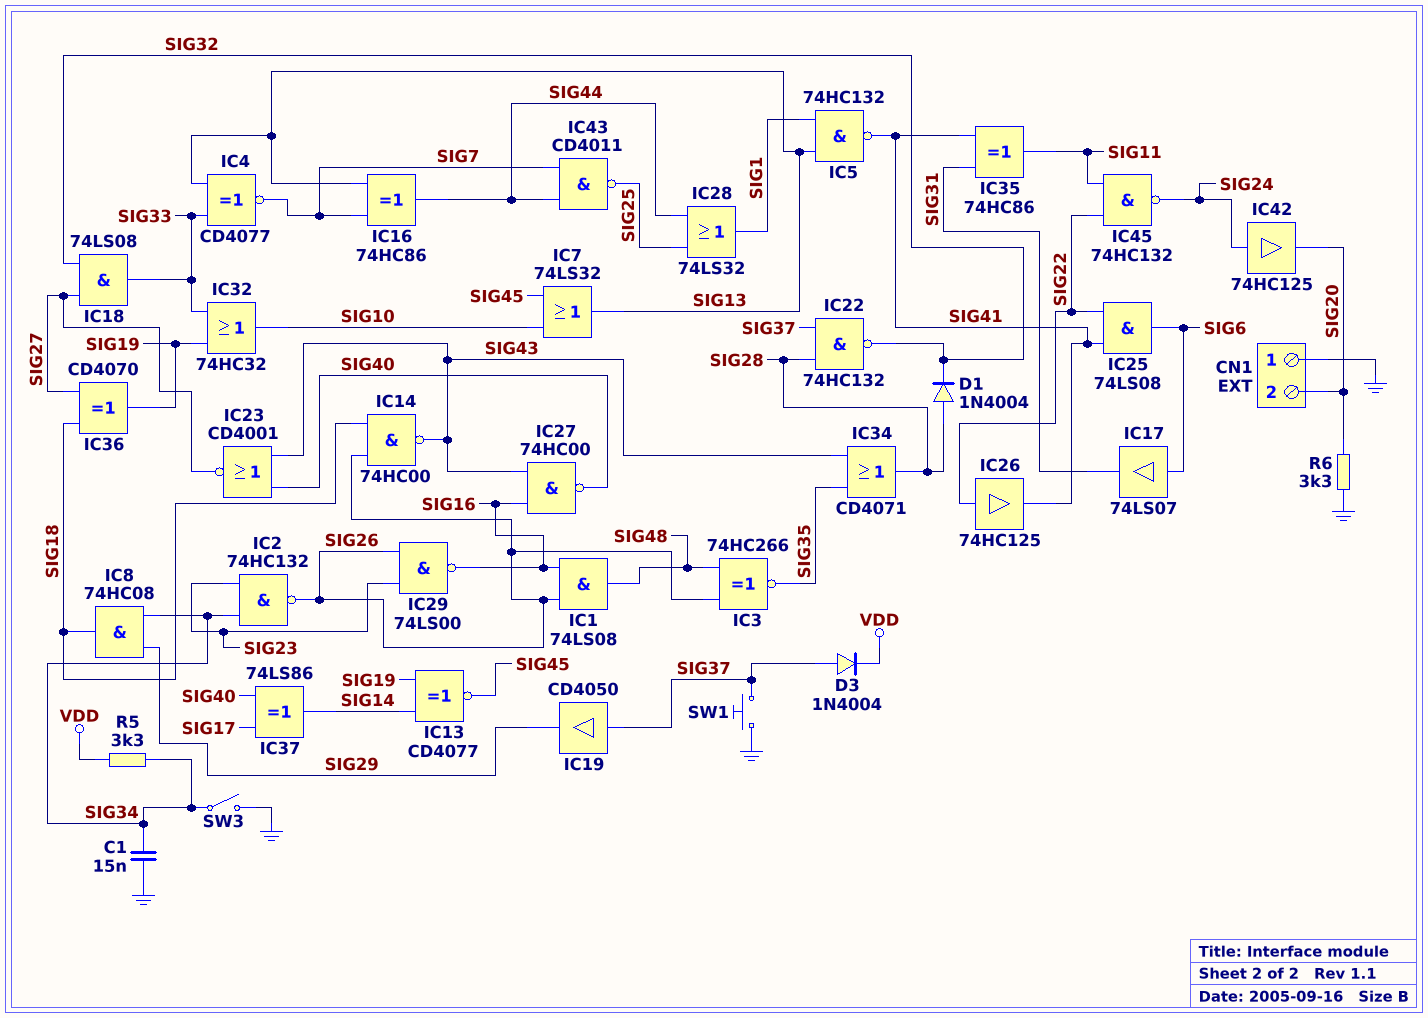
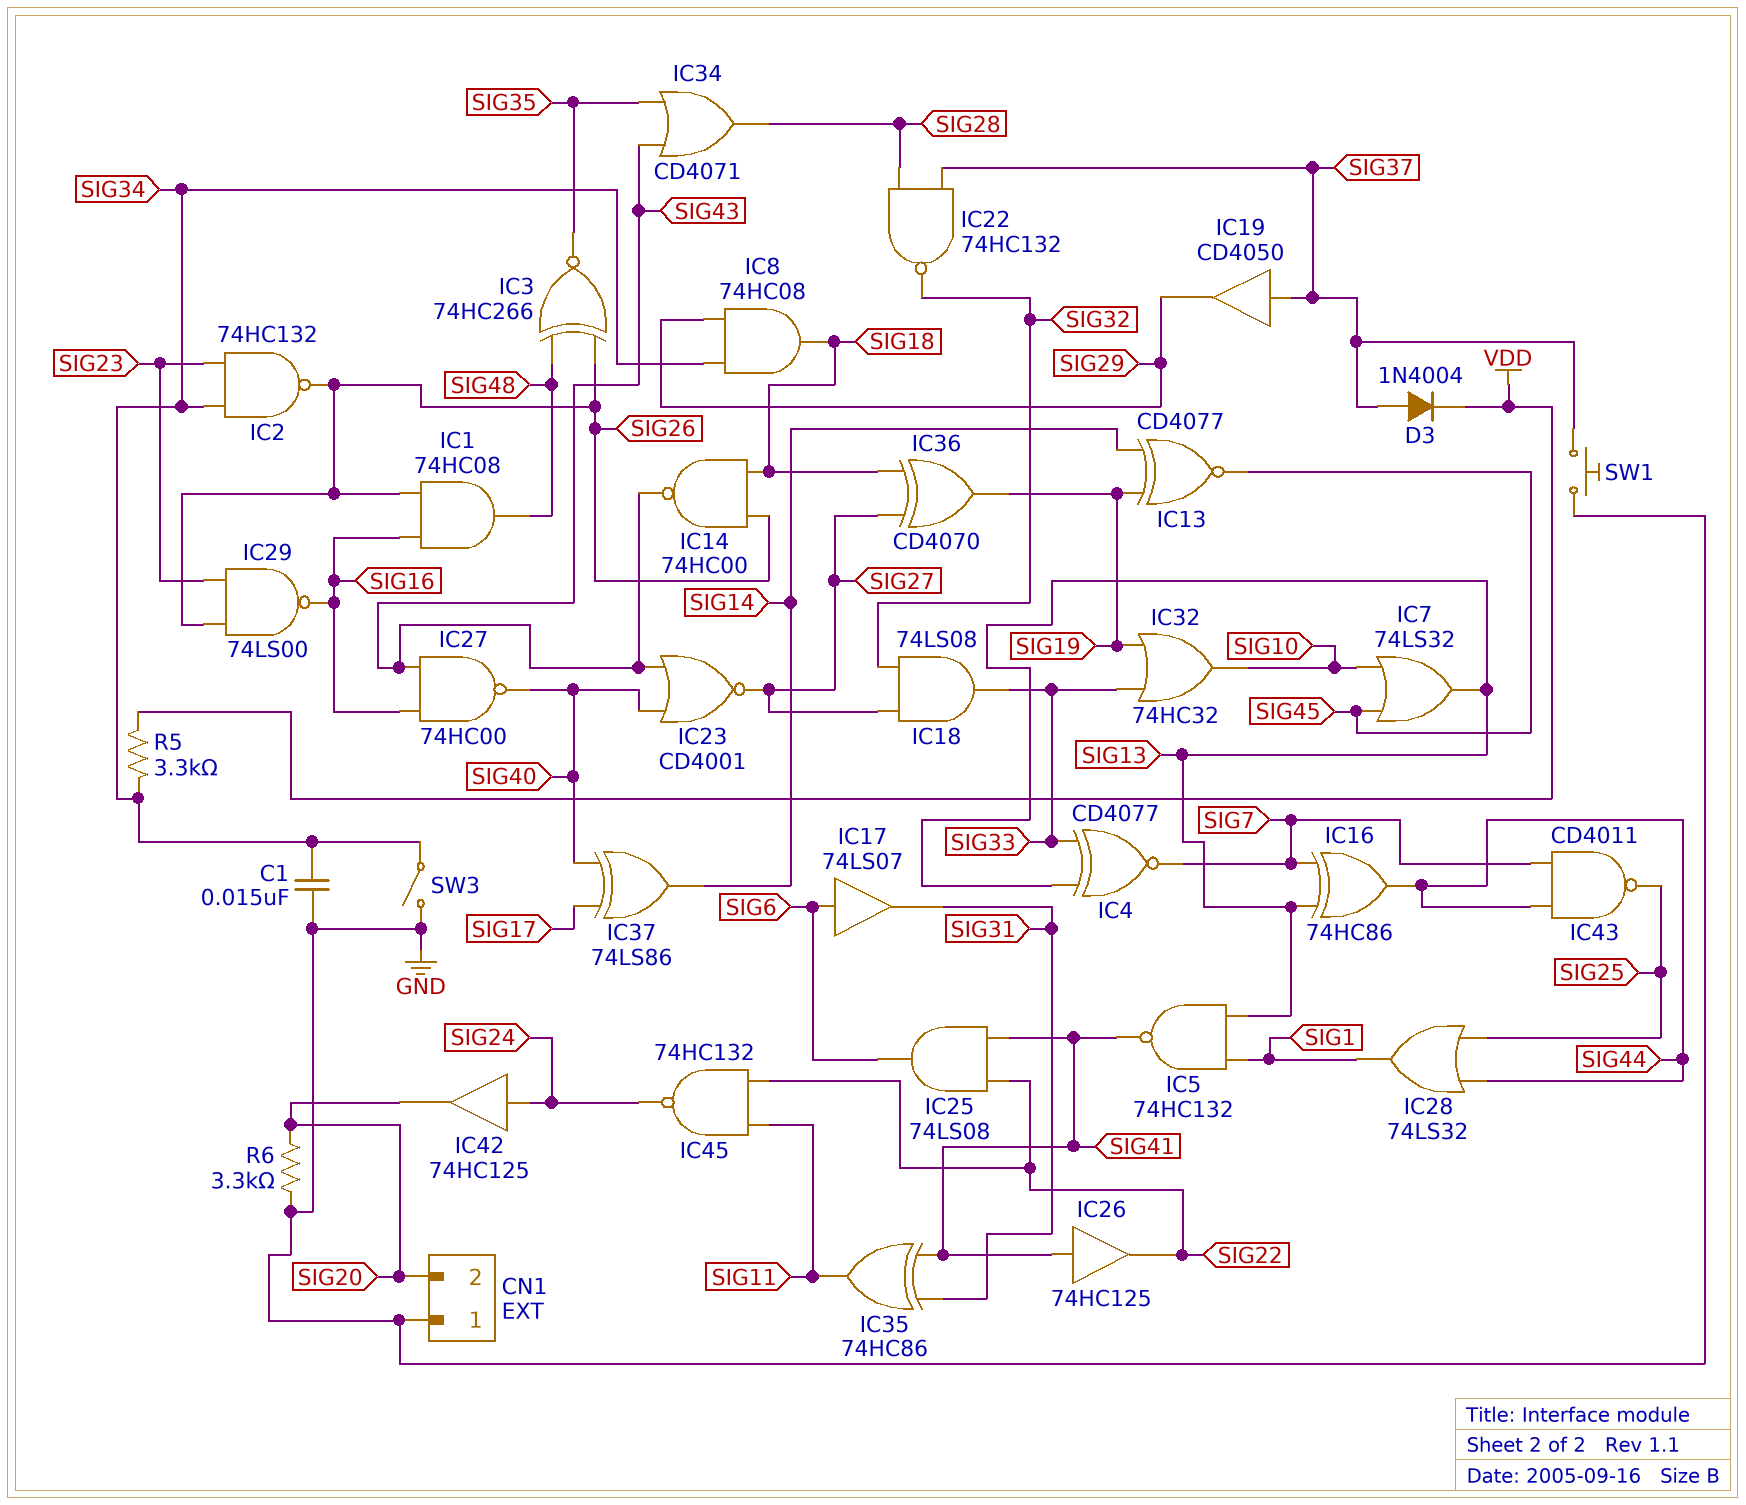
D1: diode 1N4004 (A SIG28, K SIG32) -> none
IC1: AND 74LS08 (in SIG16, in SIG26, out SIG48) -> AND 74HC08 (in SIG16, in SIG26, out SIG48)
IC26: buffer 74HC125 (in SIG22, out SIG41) -> buffer 74HC125 (in SIG41, out SIG22)

